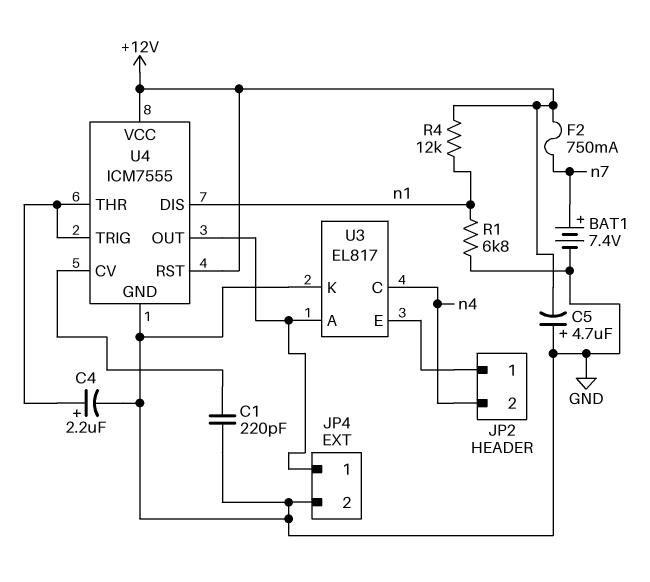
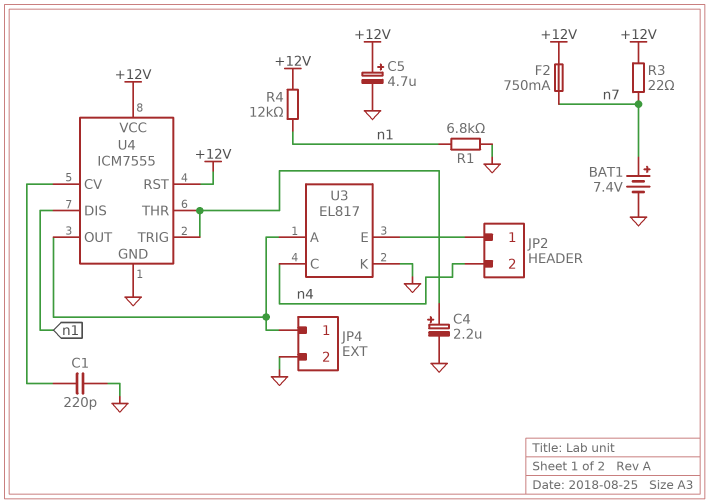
C5: 4.7uF (plus GND, minus +12V) -> 4.7uF (plus +12V, minus GND)
R3: none -> 22 (+12V, n7)

